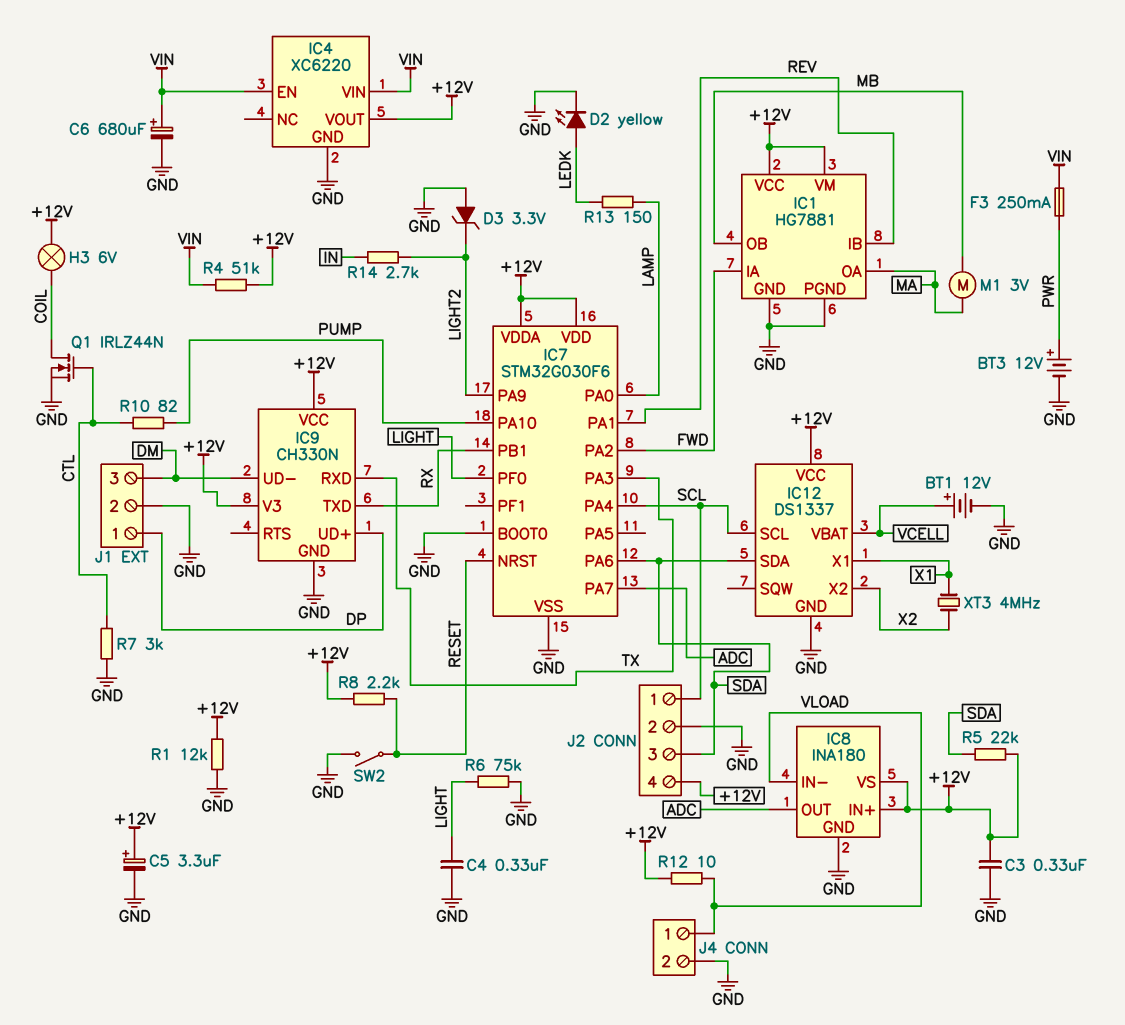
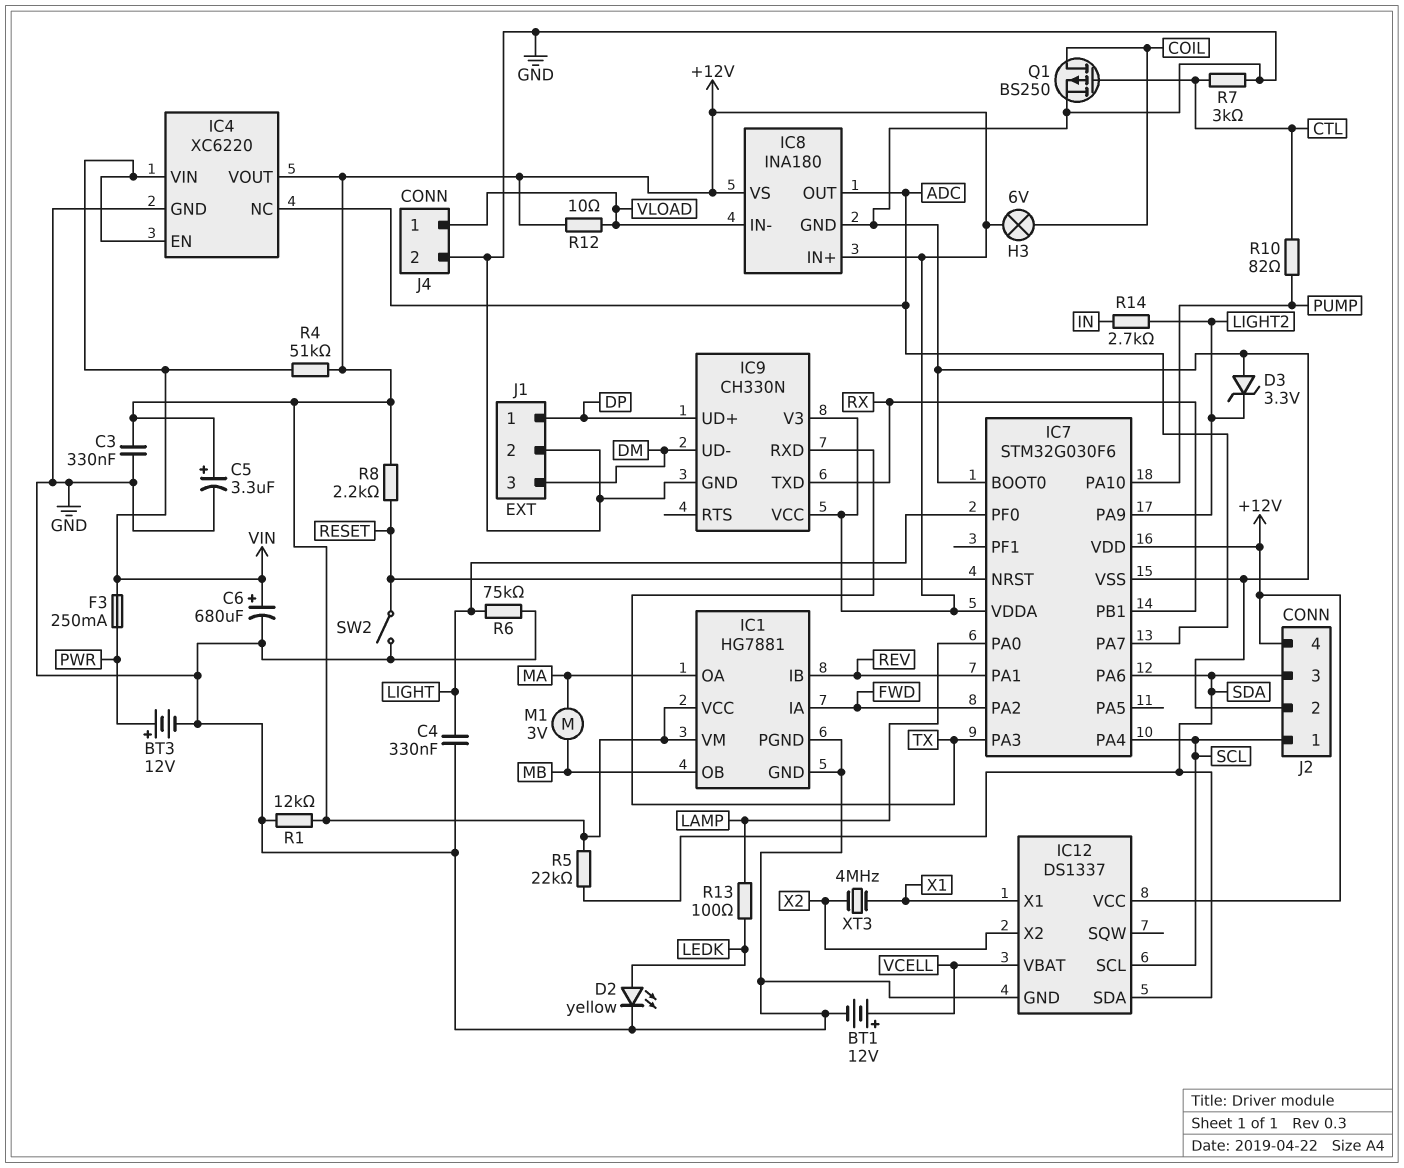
IC4 pin NC: none -> ADC
Q1: NMOS IRLZ44N (G CTL, D COIL, S GND) -> PMOS BS250 (G CTL, D COIL, S GND)
R13: 150 (LAMP, LEDK) -> 100 (LAMP, LEDK)

